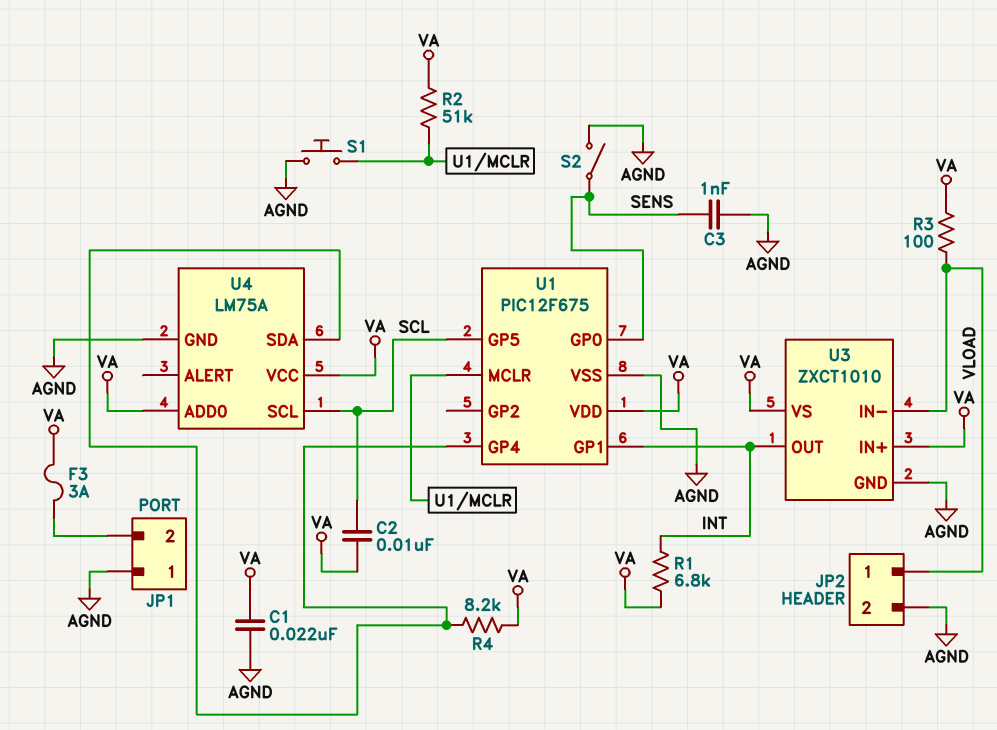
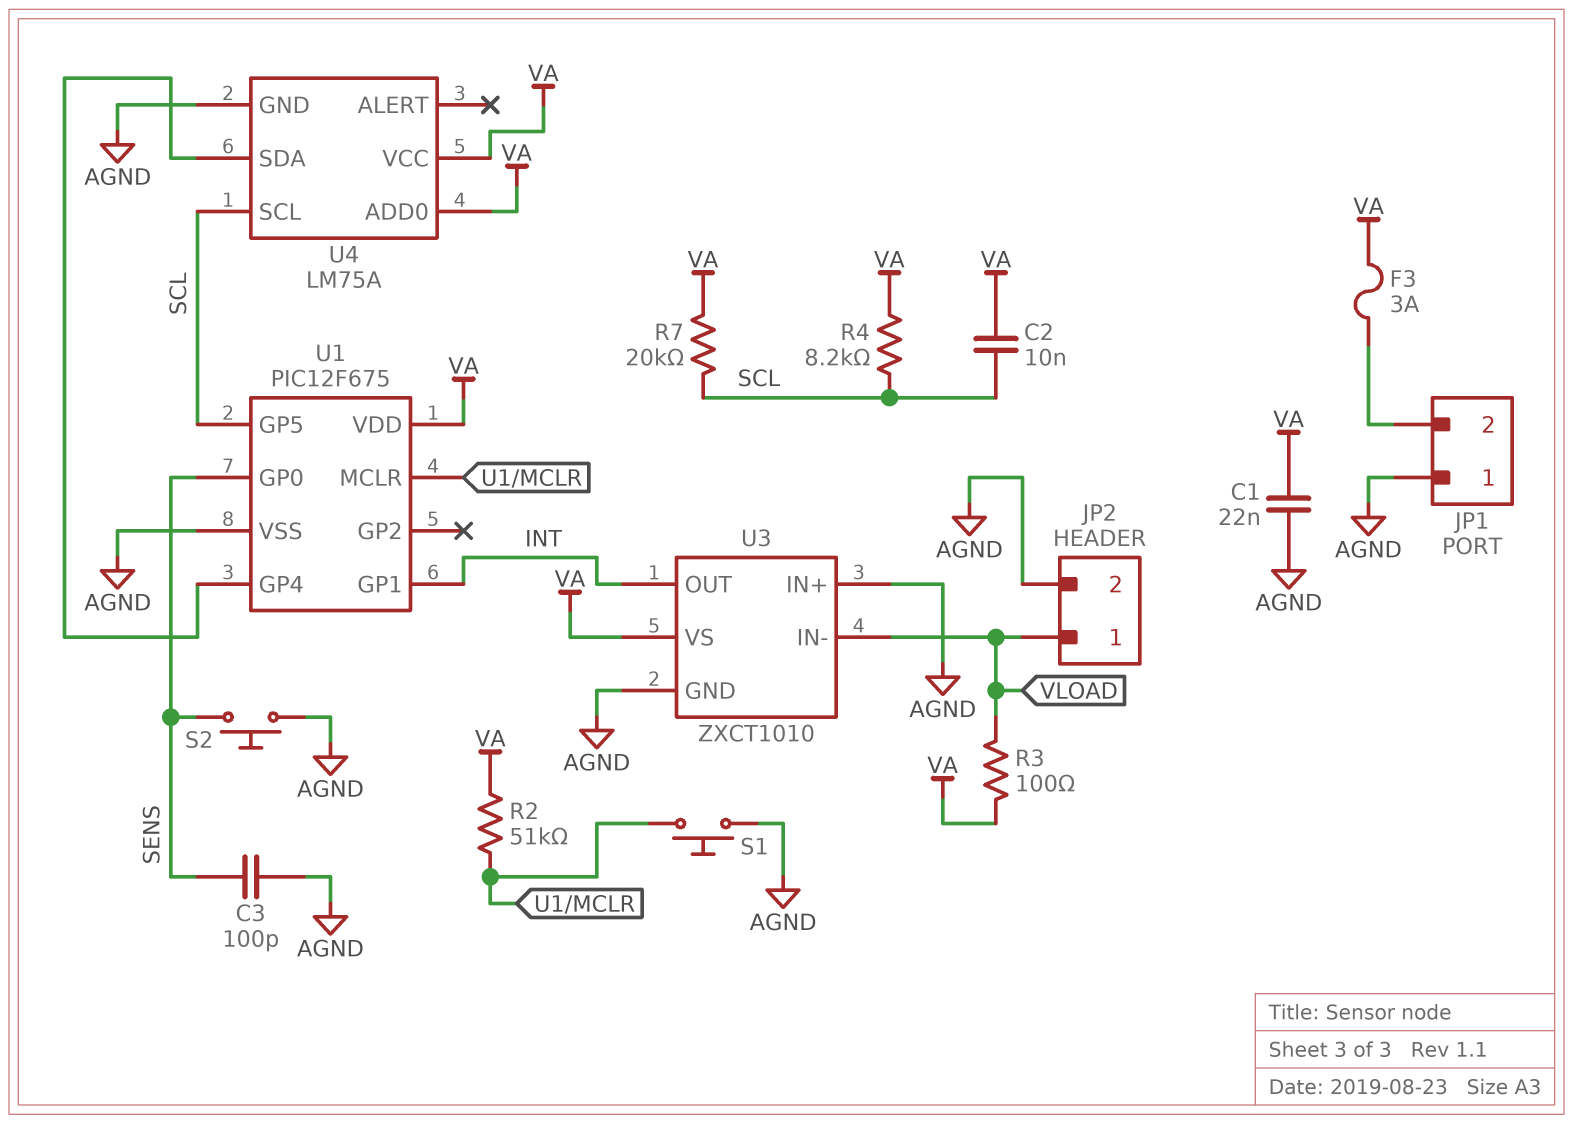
C3: 1nF (AGND, SENS) -> 100pF (AGND, SENS)
R1: 6.8k (INT, VA) -> none
R4: 8.2k (U1/GP4, VA) -> 8.2k (SCL, VA)
R7: none -> 20k (SCL, VA)
S2: switch (AGND, SENS) -> button (AGND, SENS)
U3 pin IN+: VA -> AGND

